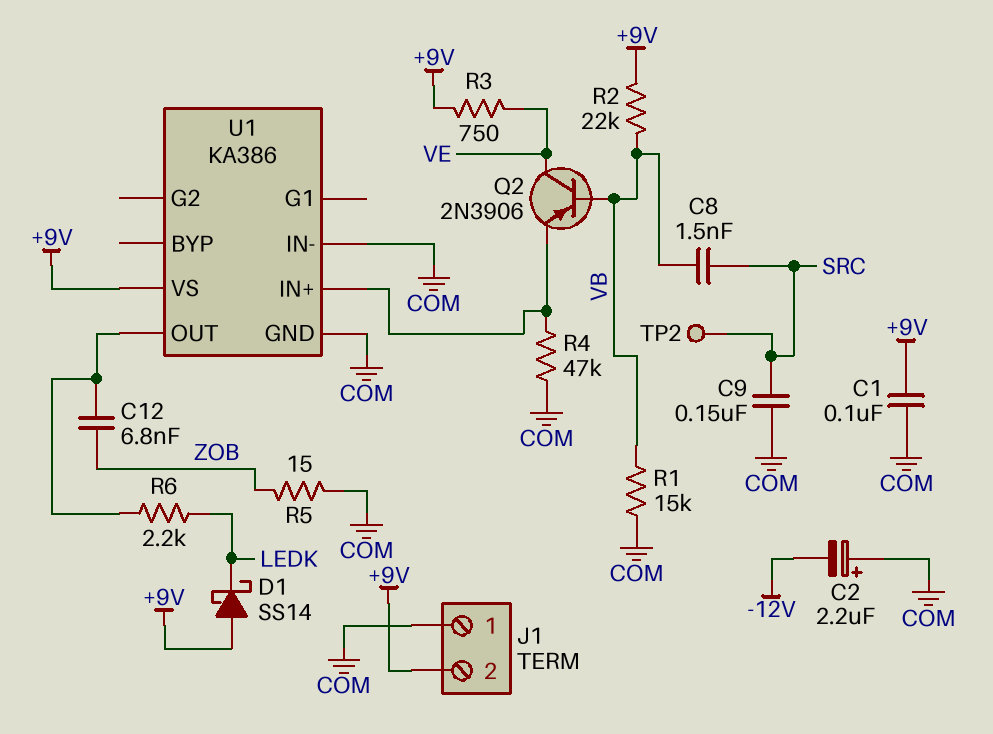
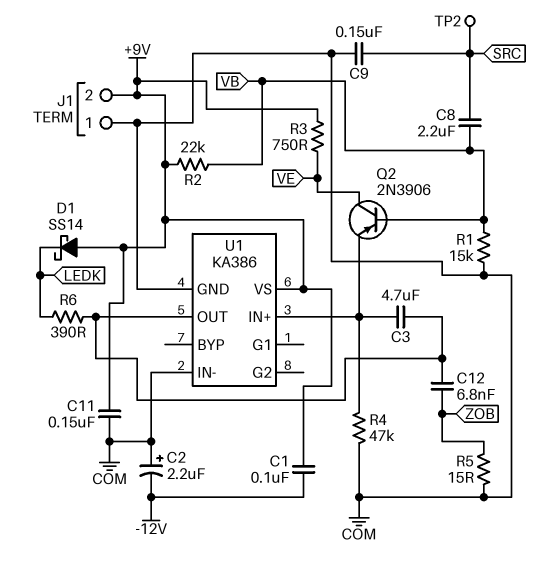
C1: 100nF (+9V, COM) -> 100nF (+9V, -12V)
C3: none -> 4.7uF (U1/IN+, U1/OUT)
C8: 1.5nF (SRC, VB) -> 2.2uF (SRC, VB)
C11: none -> 150nF (+9V, COM)
R6: 2.2k (LEDK, U1/OUT) -> 390 (LEDK, U1/OUT)

